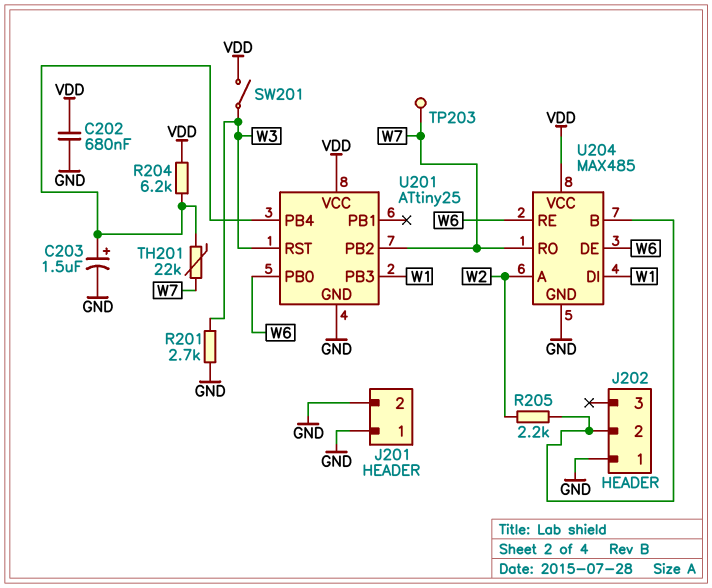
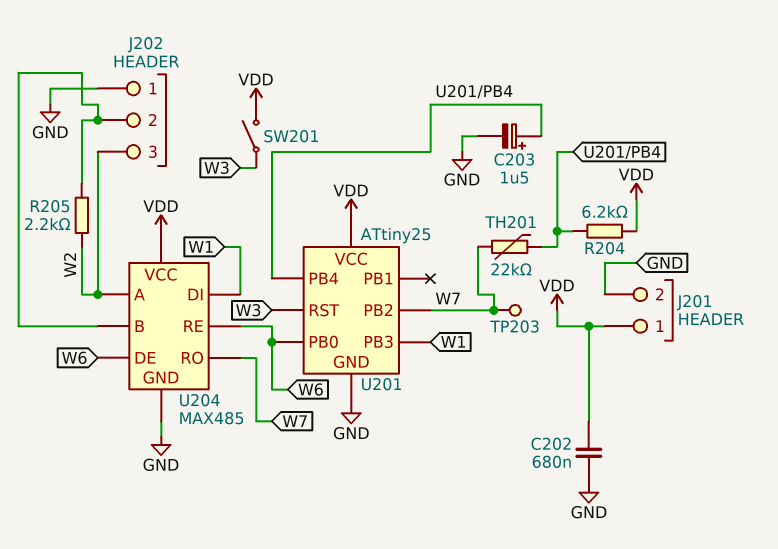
J201 pin 1: GND -> VDD
J202 pin 3: none -> W2
R201: 2.7k (GND, W3) -> none

